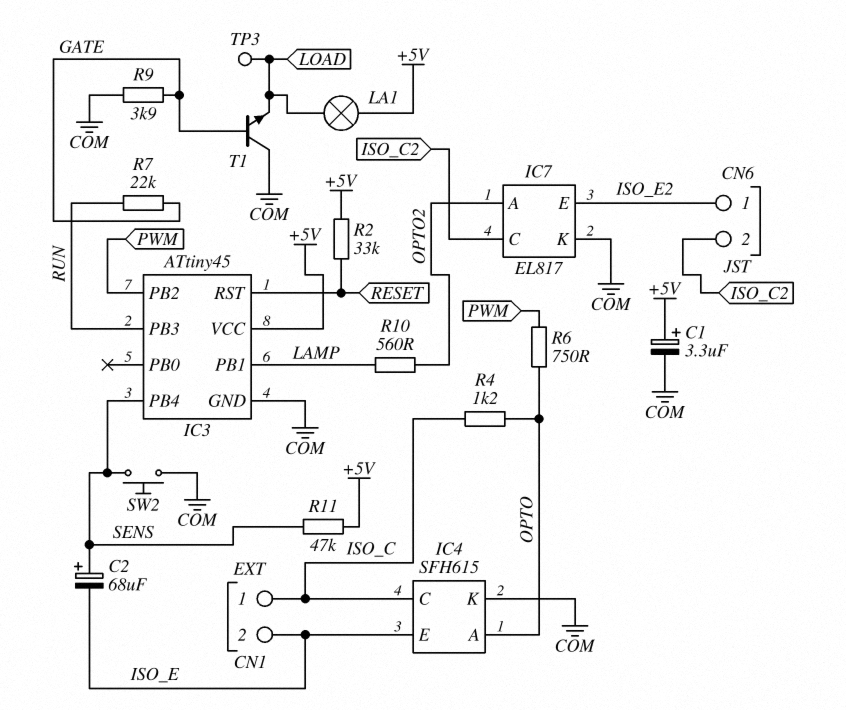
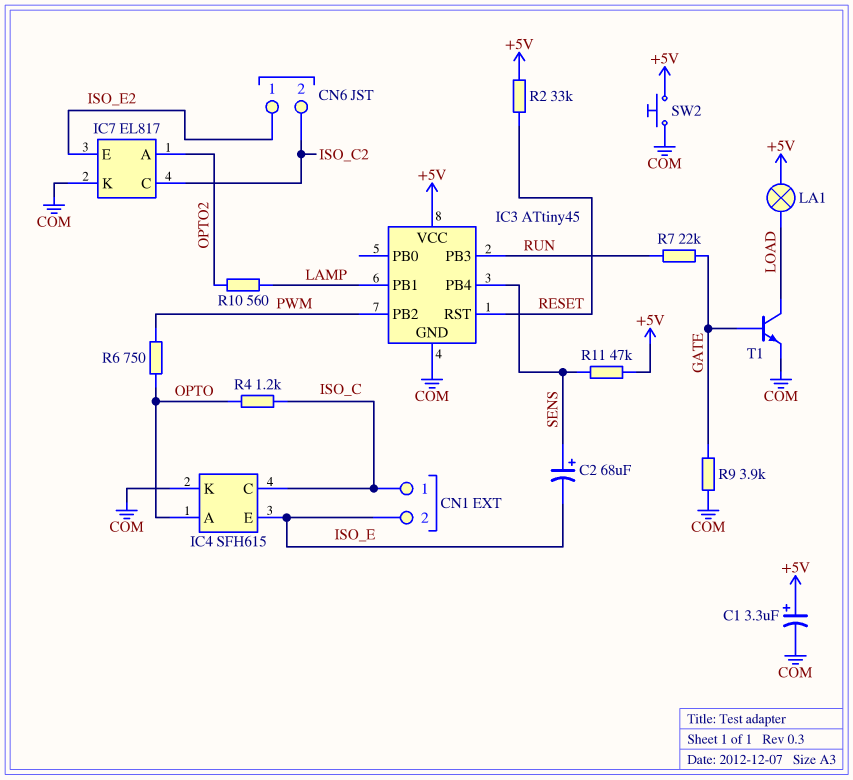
SW2: button (COM, SENS) -> button (+5V, COM)
T1: NPN (B GATE, C COM, E LOAD) -> NPN (B GATE, C LOAD, E COM)
TP3: test point (LOAD) -> none

